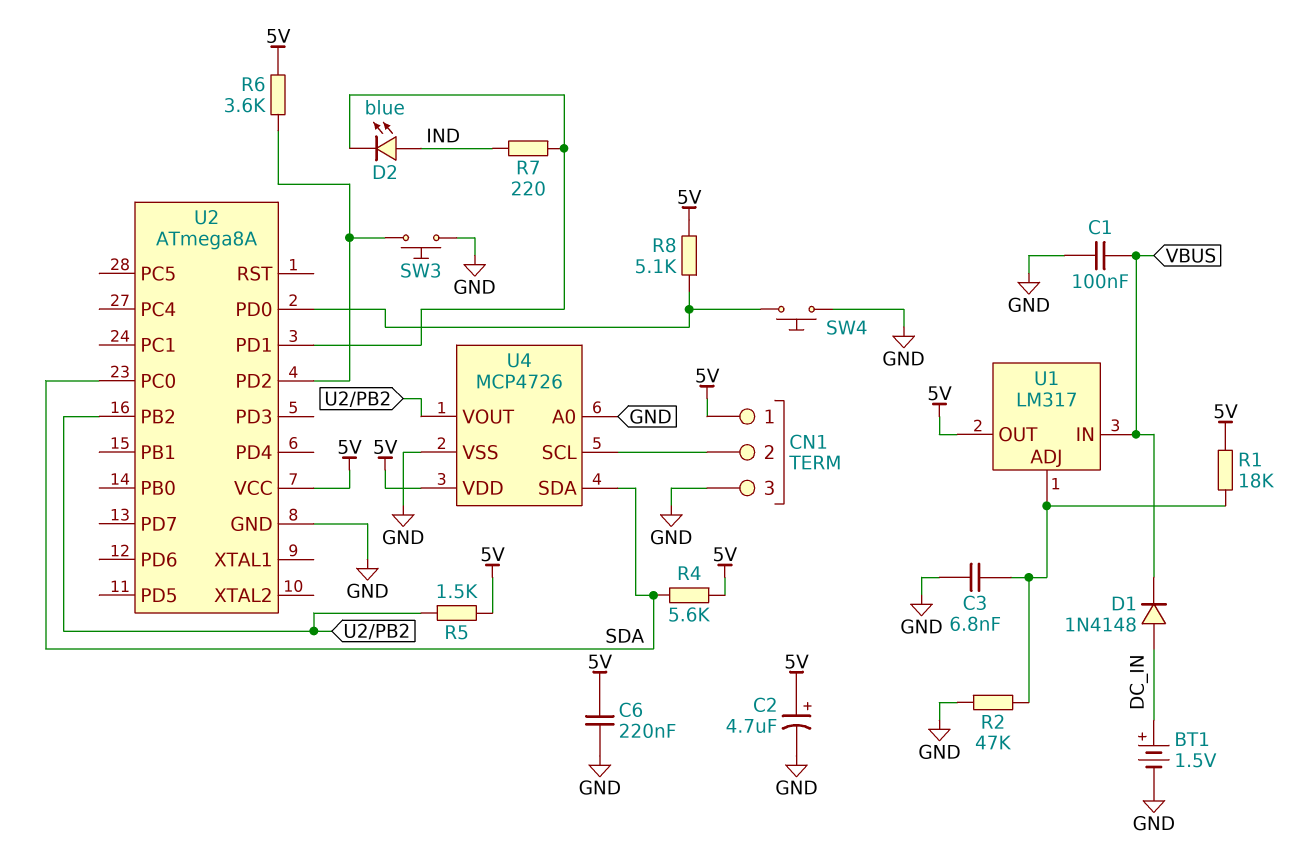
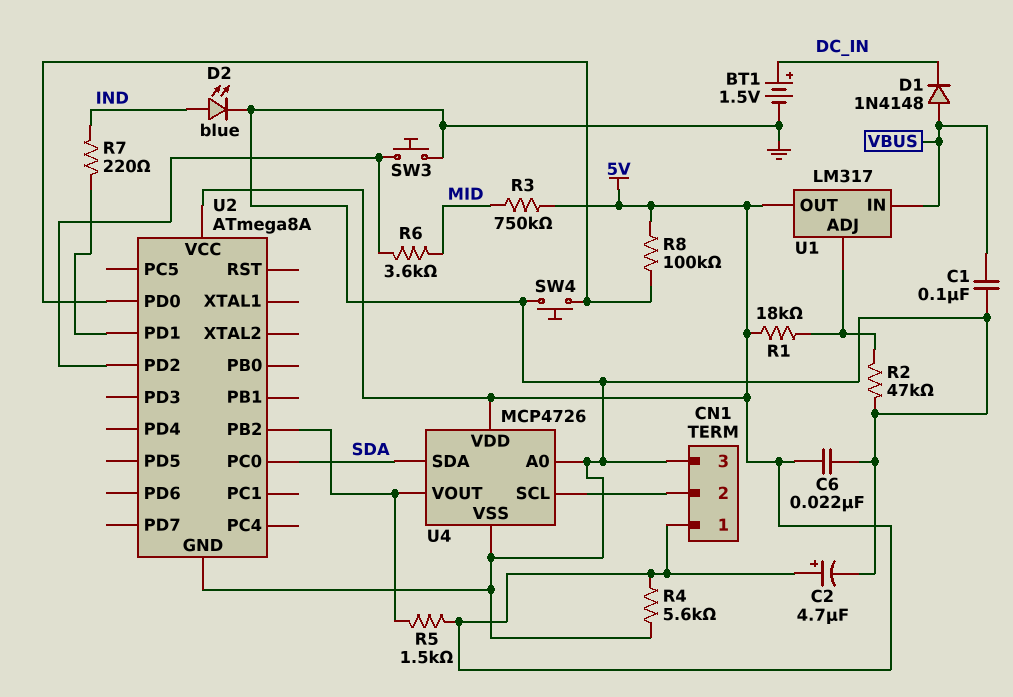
C3: 6.8nF (GND, U1/ADJ) -> none
C6: 220nF (5V, GND) -> 22nF (5V, GND)
D1: diode 1N4148 (A DC_IN, K VBUS) -> diode 1N4148 (A VBUS, K DC_IN)
D2: LED blue (A IND, K U2/PD1) -> LED blue (A IND, K GND)
R3: none -> 750k (5V, MID)
R4: 5.6k (5V, SDA) -> 5.6k (5V, GND)
R6: 3.6k (5V, U2/PD2) -> 3.6k (MID, U2/PD2)
R8: 5.1k (5V, U2/PD0) -> 100k (5V, U2/PD0)

